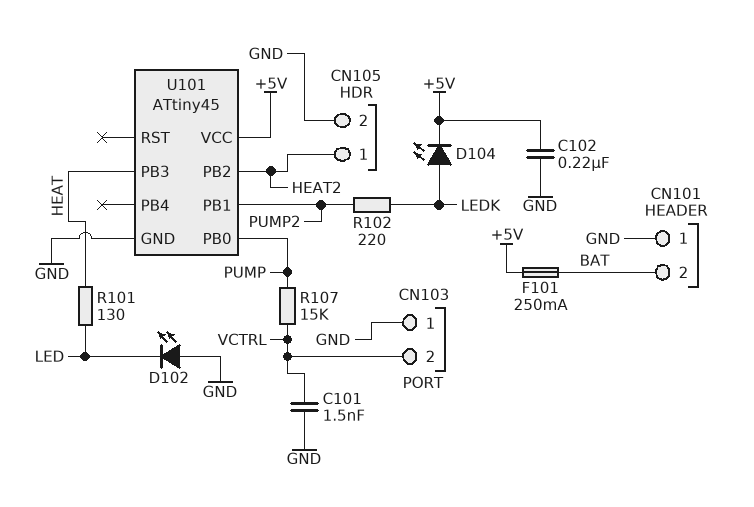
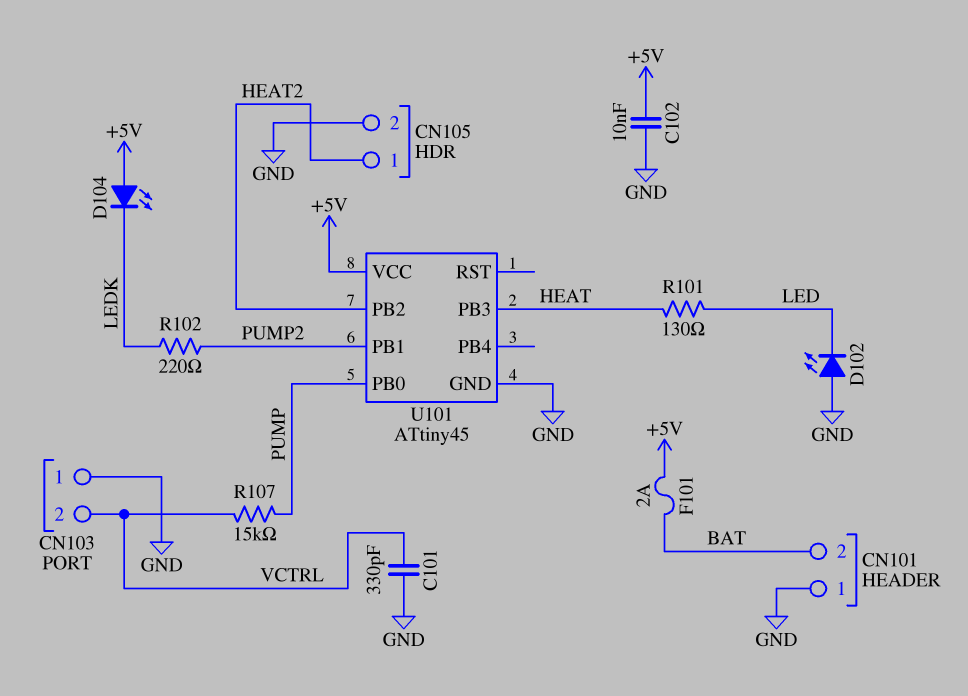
C101: 1.5nF (GND, VCTRL) -> 330pF (GND, VCTRL)
C102: 220nF (+5V, GND) -> 10nF (+5V, GND)
D104: LED (A LEDK, K +5V) -> LED (A +5V, K LEDK)
F101: 250mA (+5V, BAT) -> 2A (+5V, BAT)

